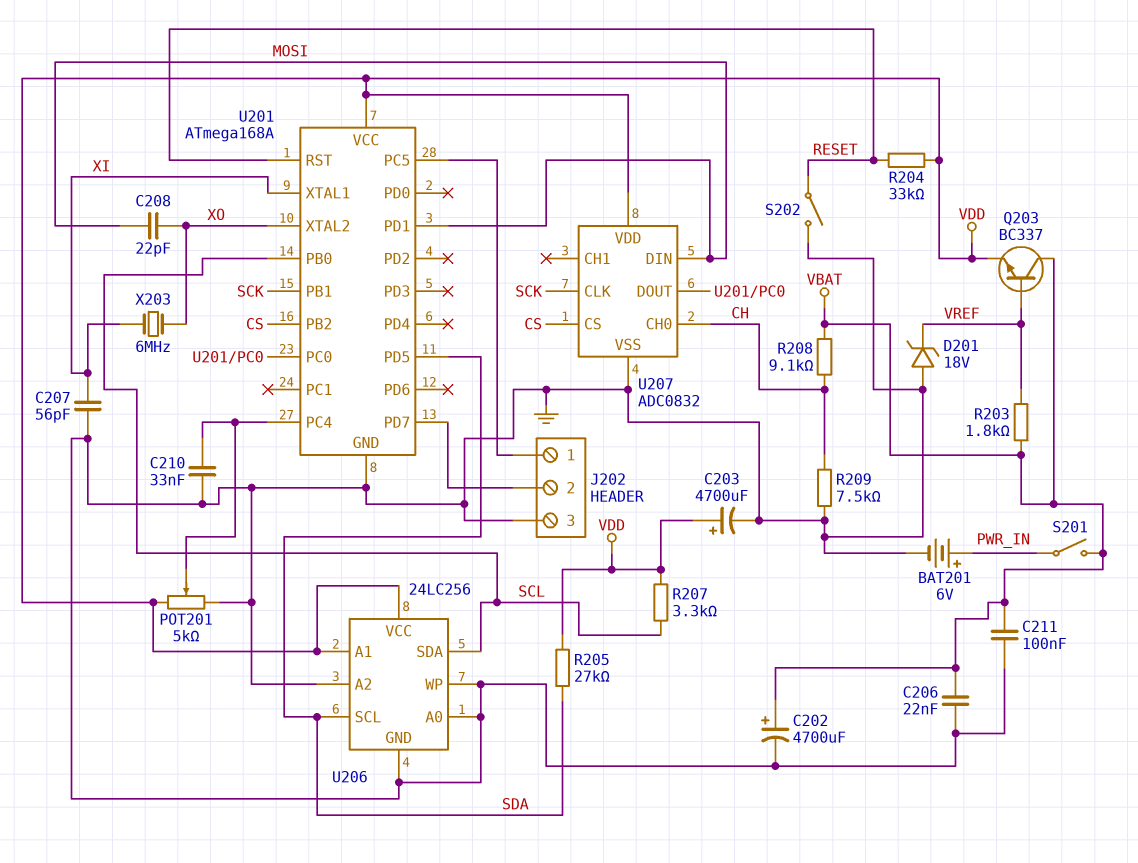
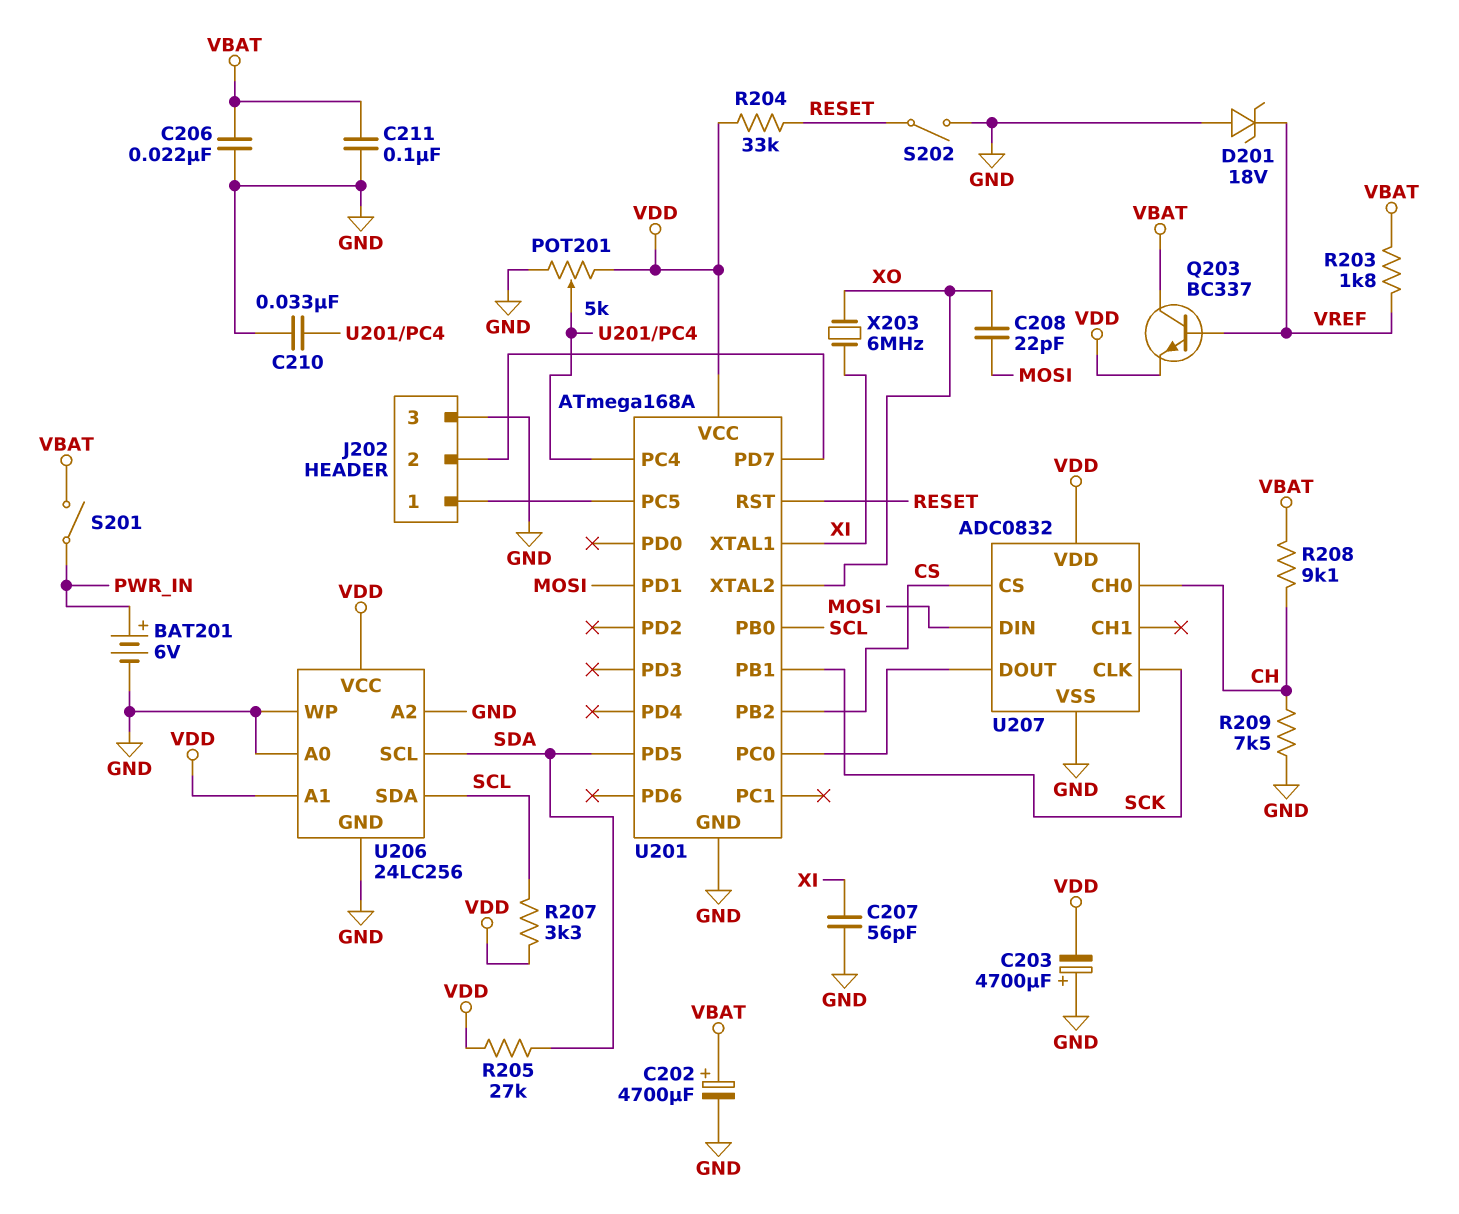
C203: 4700uF (plus VDD, minus GND) -> 4700uF (plus GND, minus VDD)

